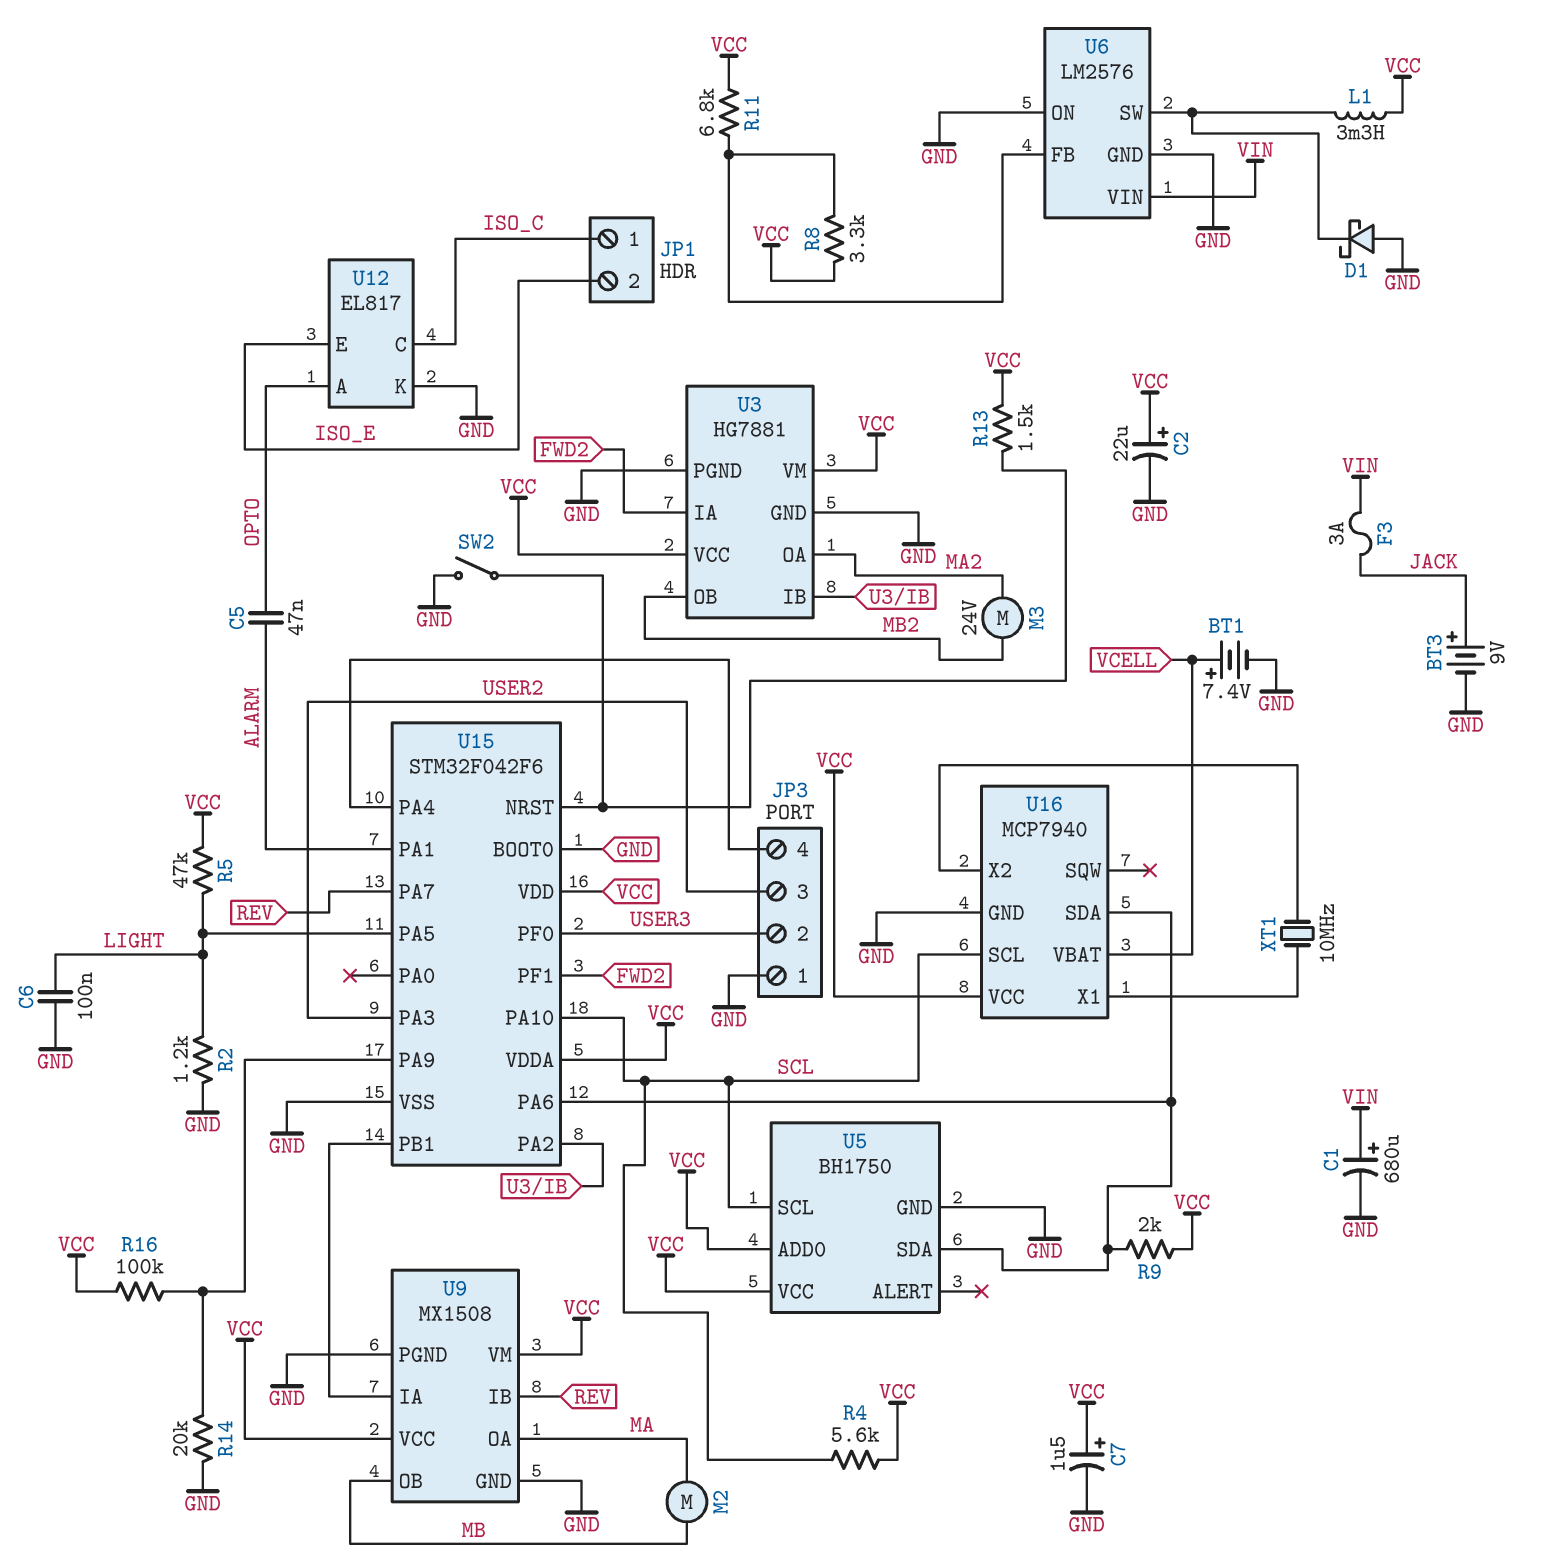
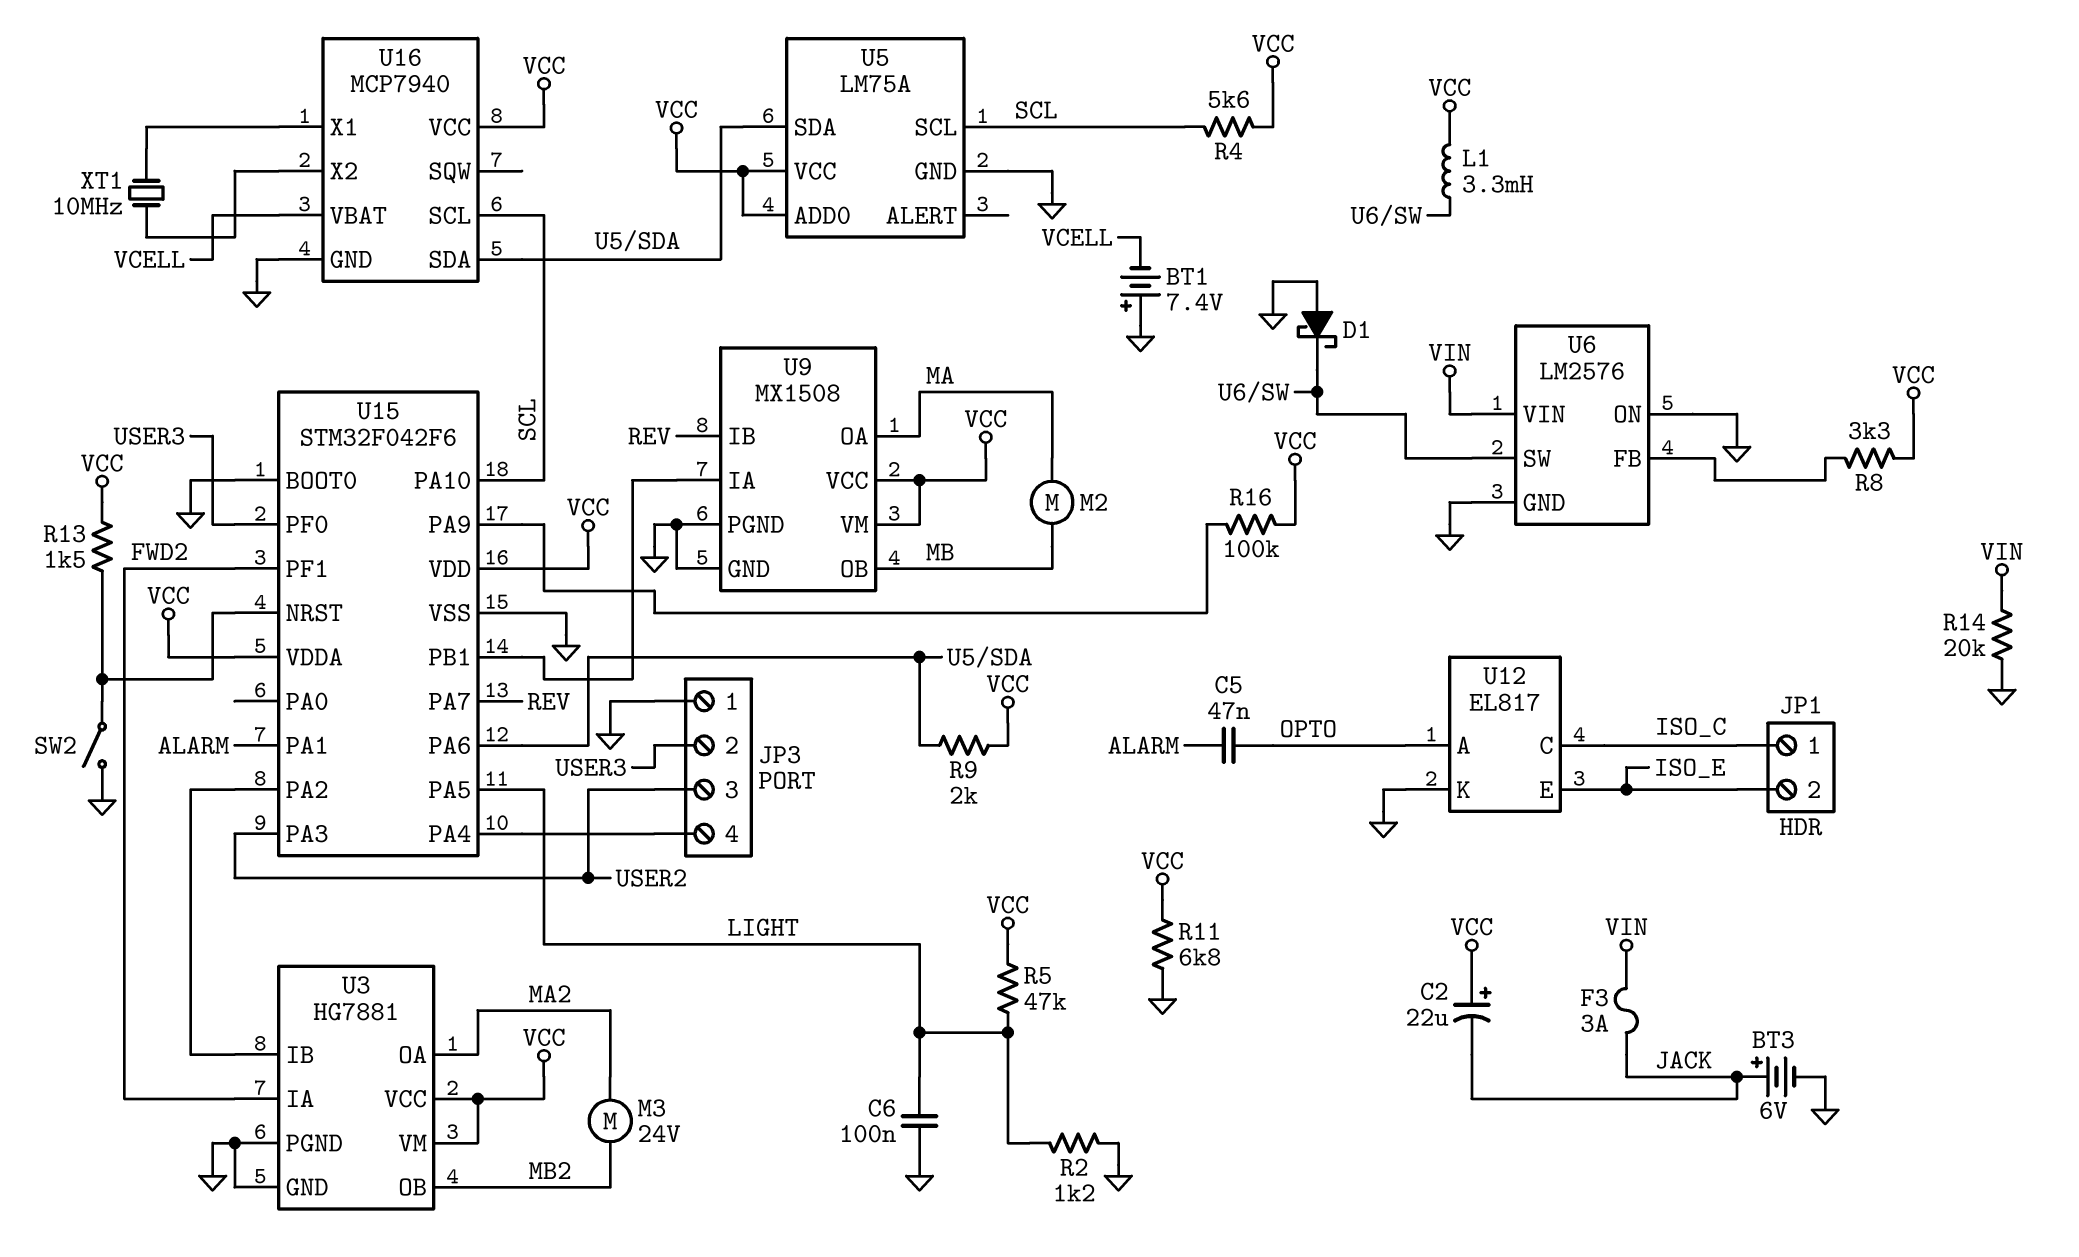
BT1: 7.4V (plus VCELL, minus GND) -> 7.4V (plus GND, minus VCELL)
BT3: 9V (plus JACK, minus GND) -> 6V (plus JACK, minus GND)
C1: 680uF (plus VIN, minus GND) -> none
C2: 22uF (plus VCC, minus GND) -> 22uF (plus VCC, minus JACK)
C7: 1.5uF (plus VCC, minus GND) -> none
R11: 6.8k (U6/FB, VCC) -> 6.8k (GND, VCC)
R14: 20k (GND, U15/PA9) -> 20k (GND, VIN)
U5: BH1750 -> LM75A

